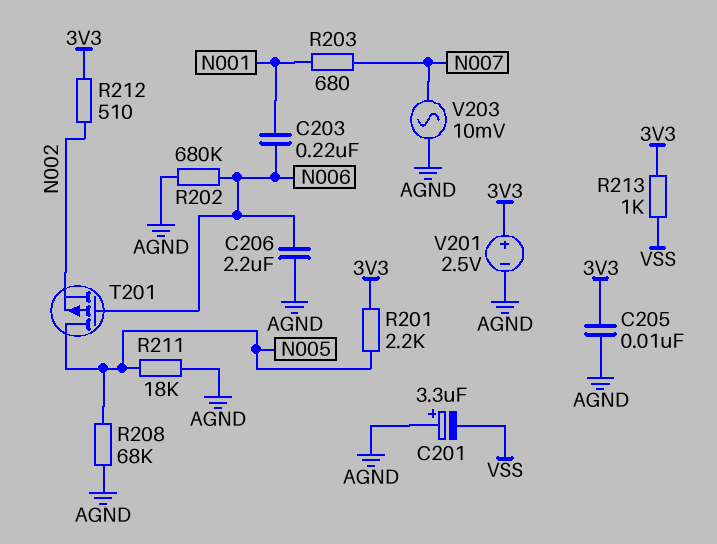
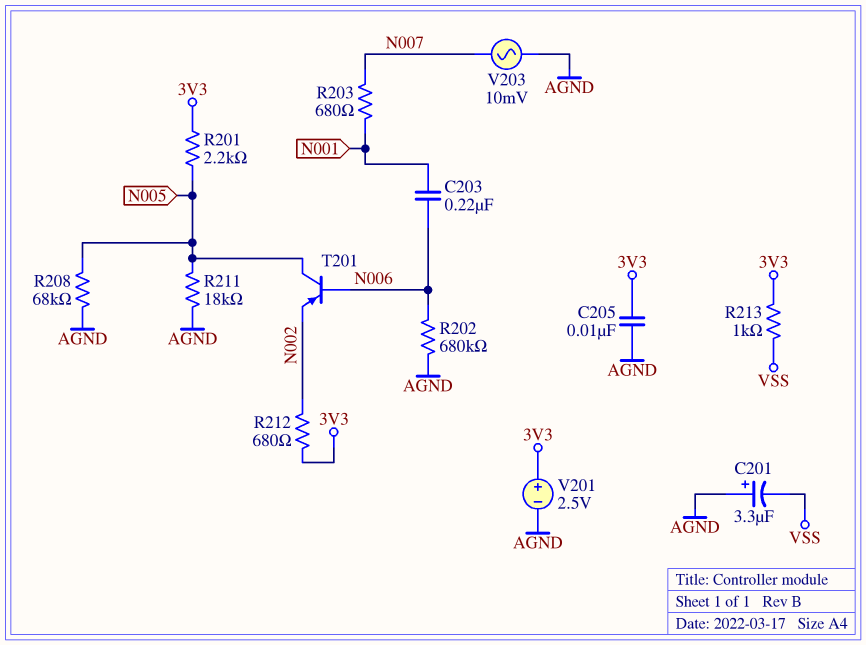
C206: 2.2uF (AGND, N006) -> none
R212: 510 (3V3, N002) -> 680 (3V3, N002)
T201: PMOS (G N006, D N005, S N002) -> PNP (B N006, C N005, E N002)

